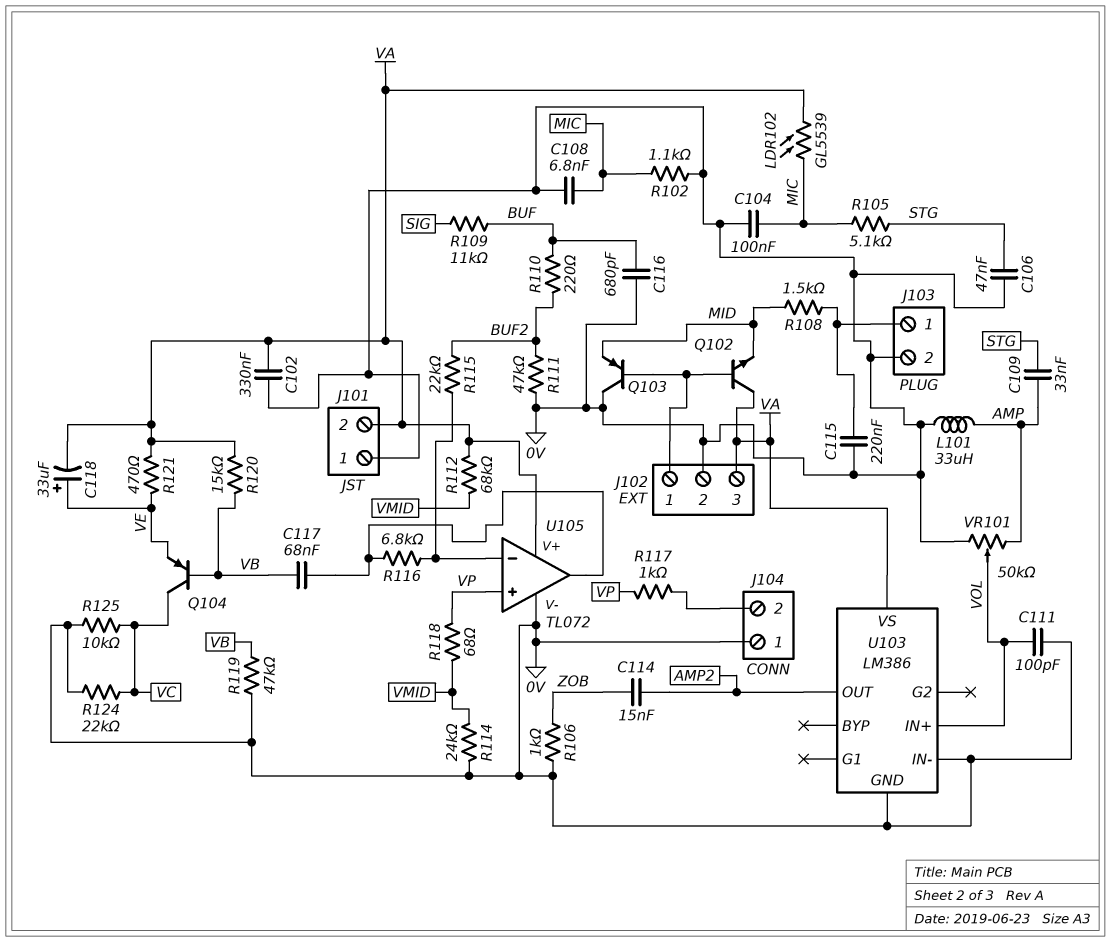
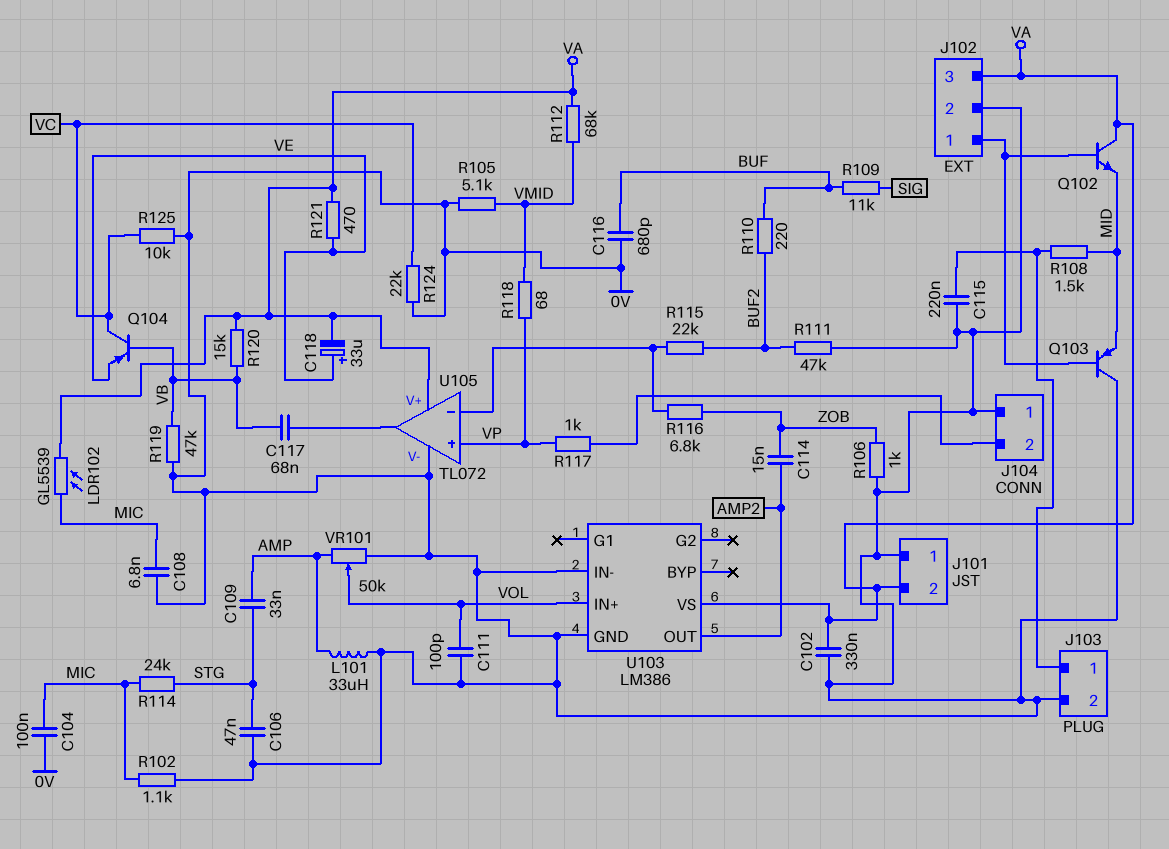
R105: 5.1k (MIC, STG) -> 5.1k (0V, VMID)
R114: 24k (0V, VMID) -> 24k (MIC, STG)
R116: 6.8k (U105/in-, U105/out) -> 6.8k (U105/in-, ZOB)

